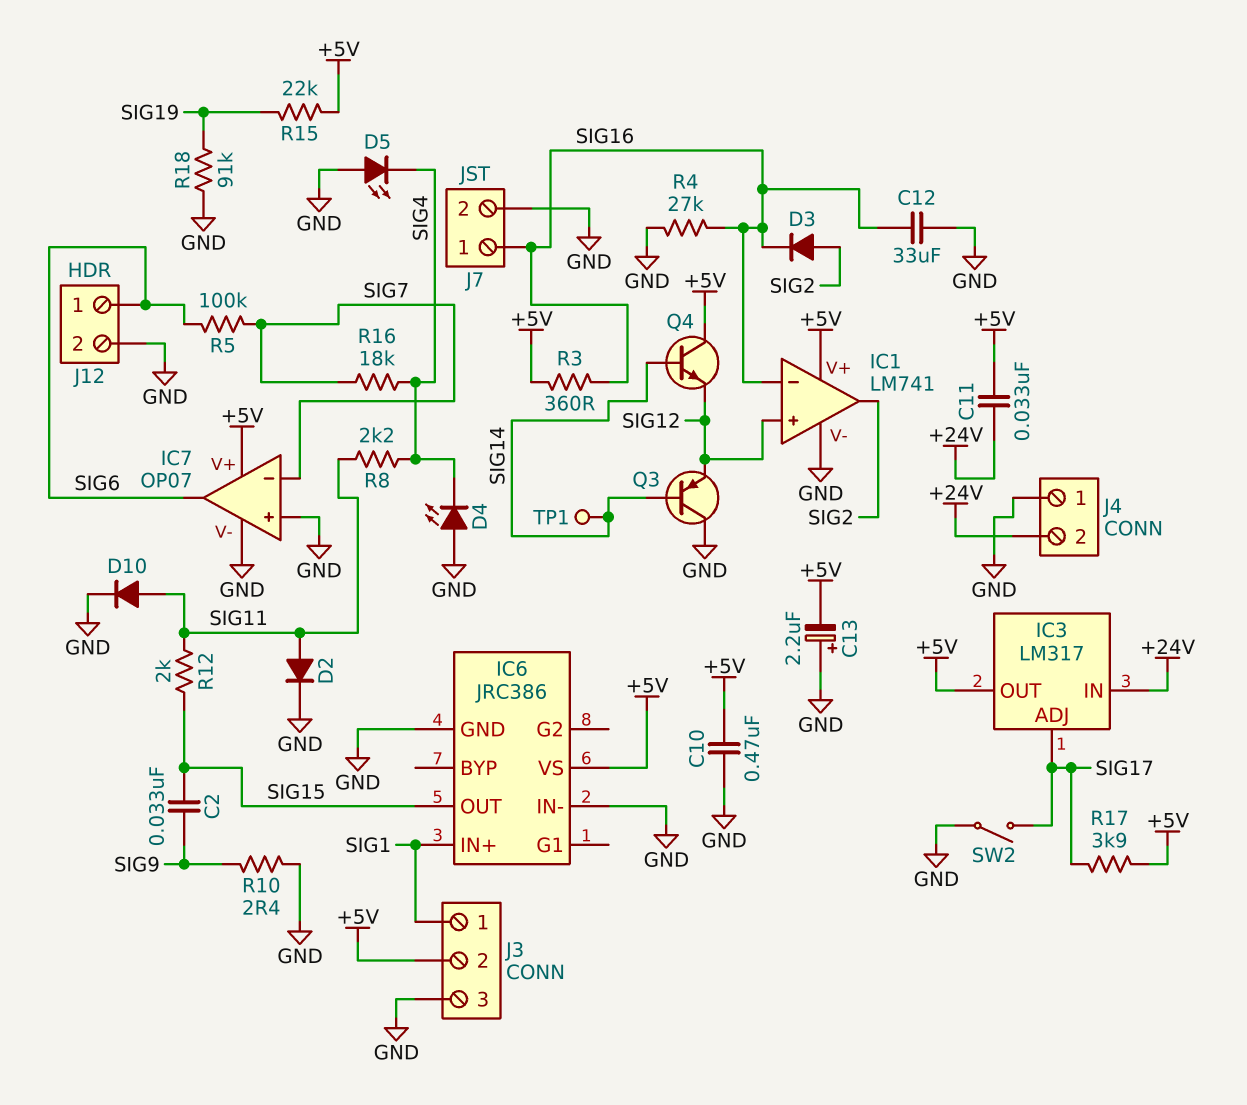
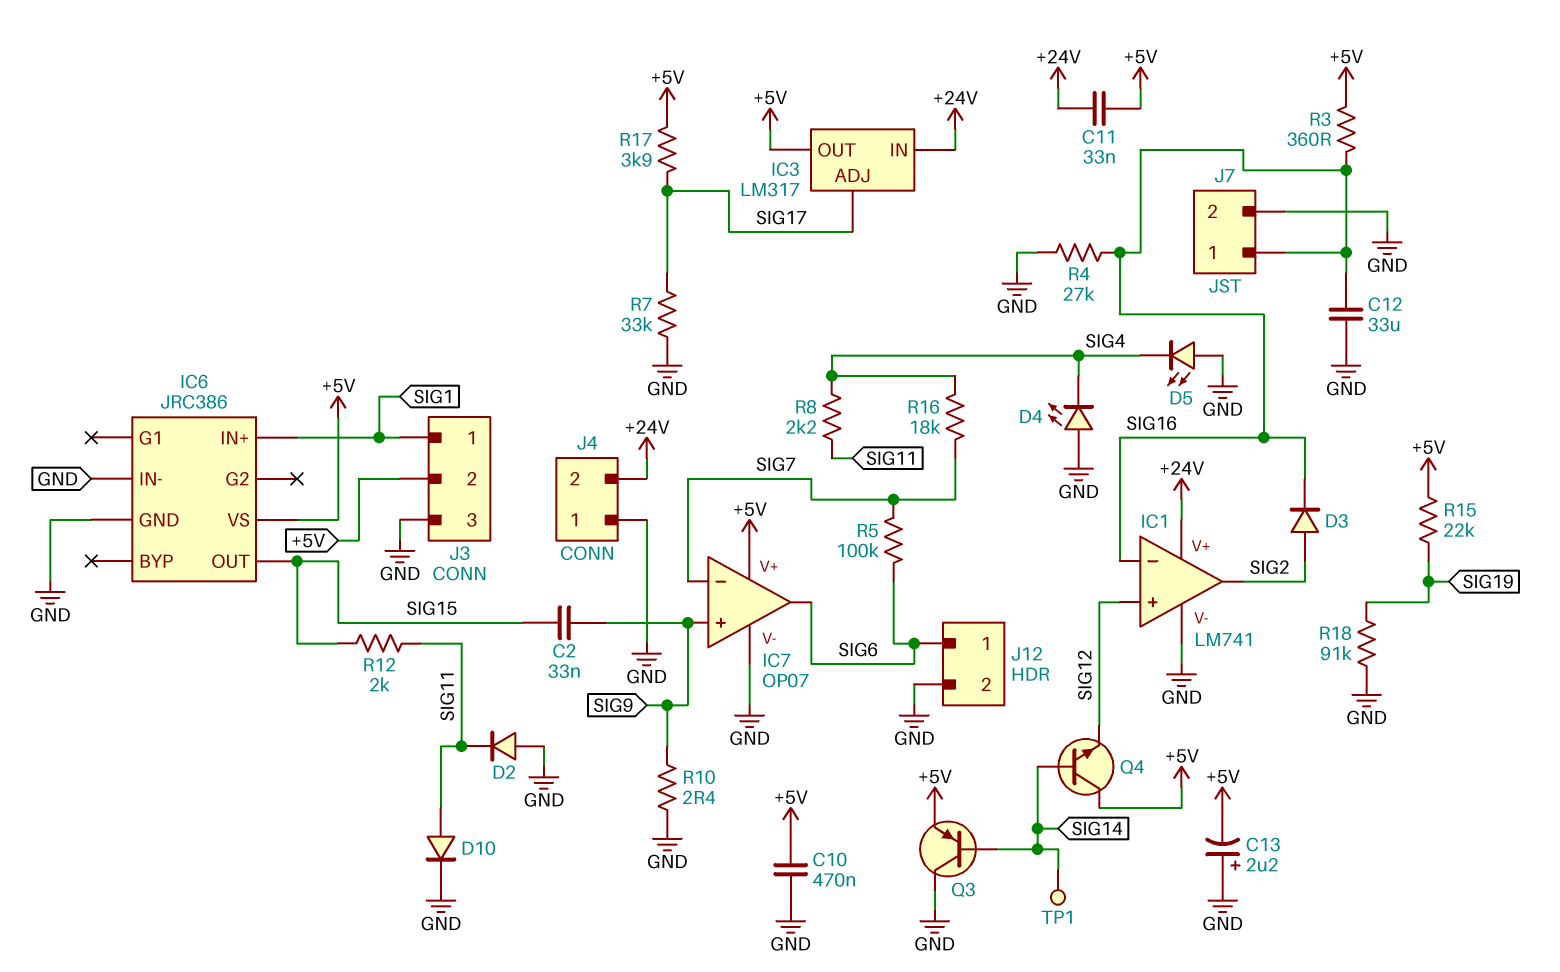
D2: diode (A SIG11, K GND) -> diode (A GND, K SIG11)
IC1 pin V+: +5V -> +24V
IC7 pin in+: GND -> SIG9
Q3: PNP (B SIG14, C GND, E SIG12) -> PNP (B SIG14, C GND, E +5V)
R7: none -> 33k (GND, SIG17)
SW2: switch (GND, SIG17) -> none

